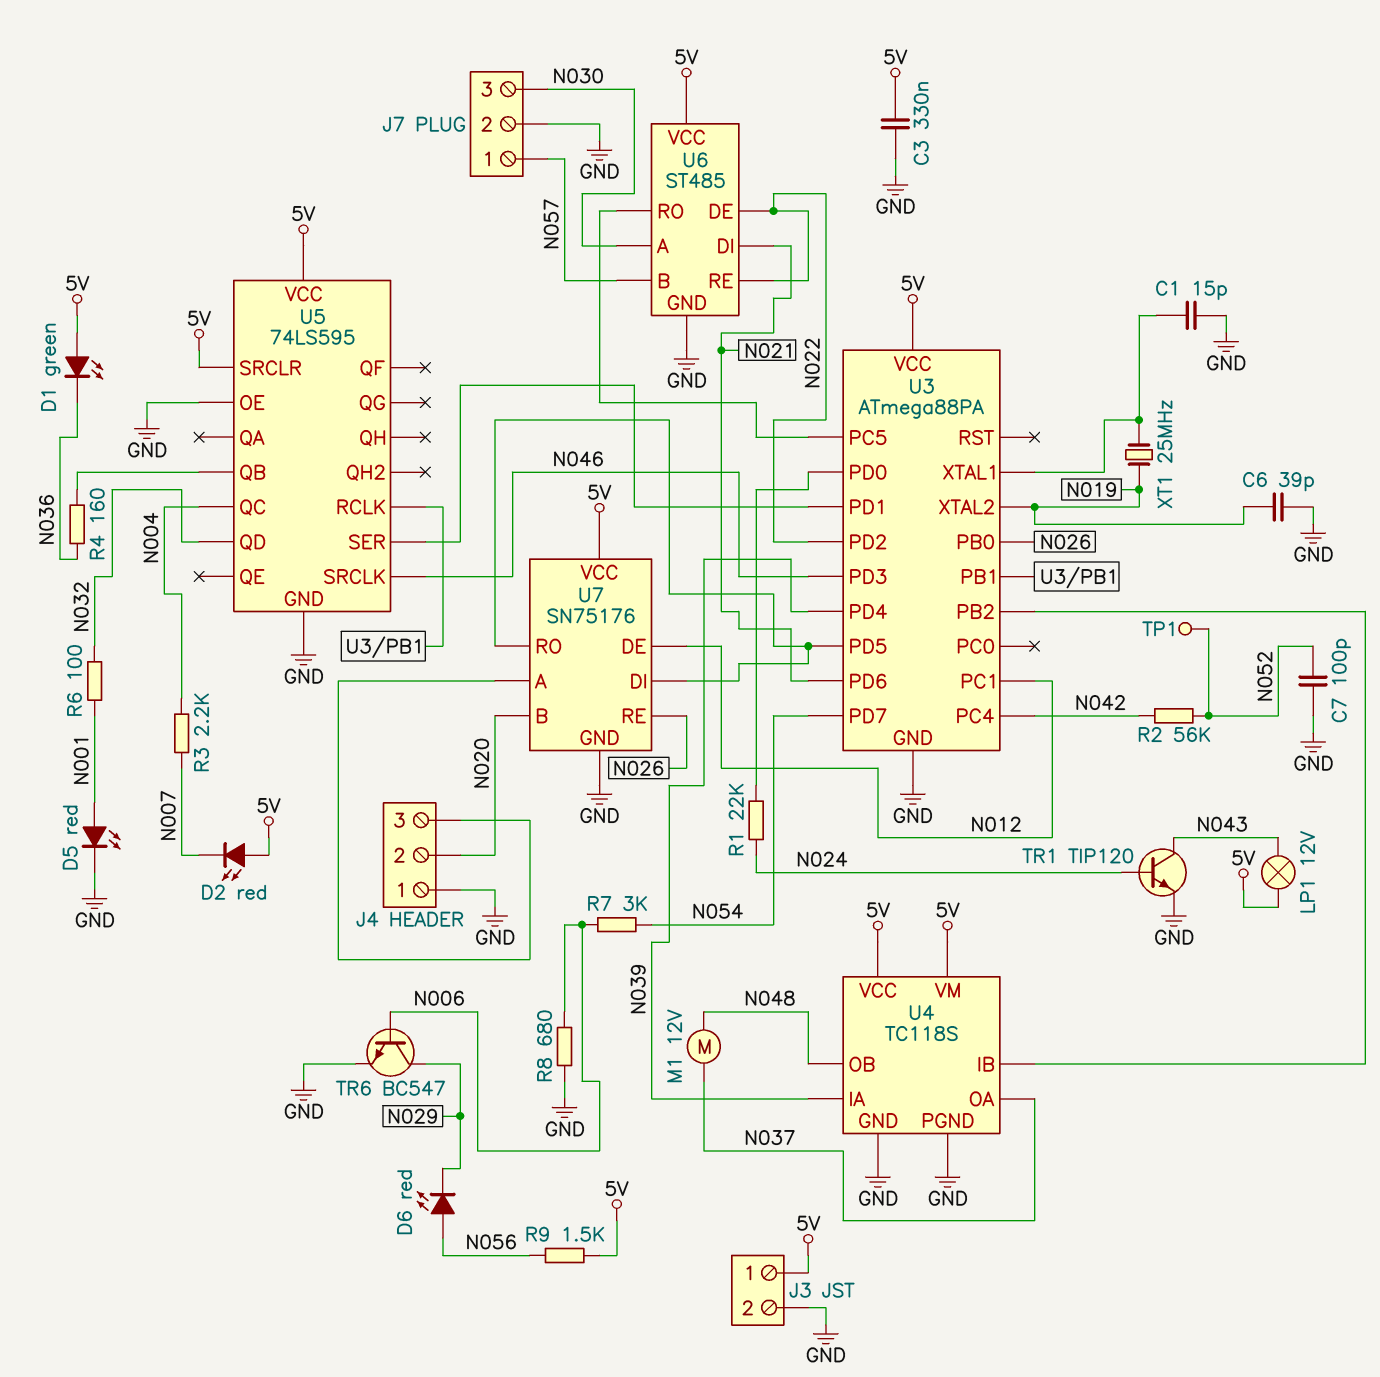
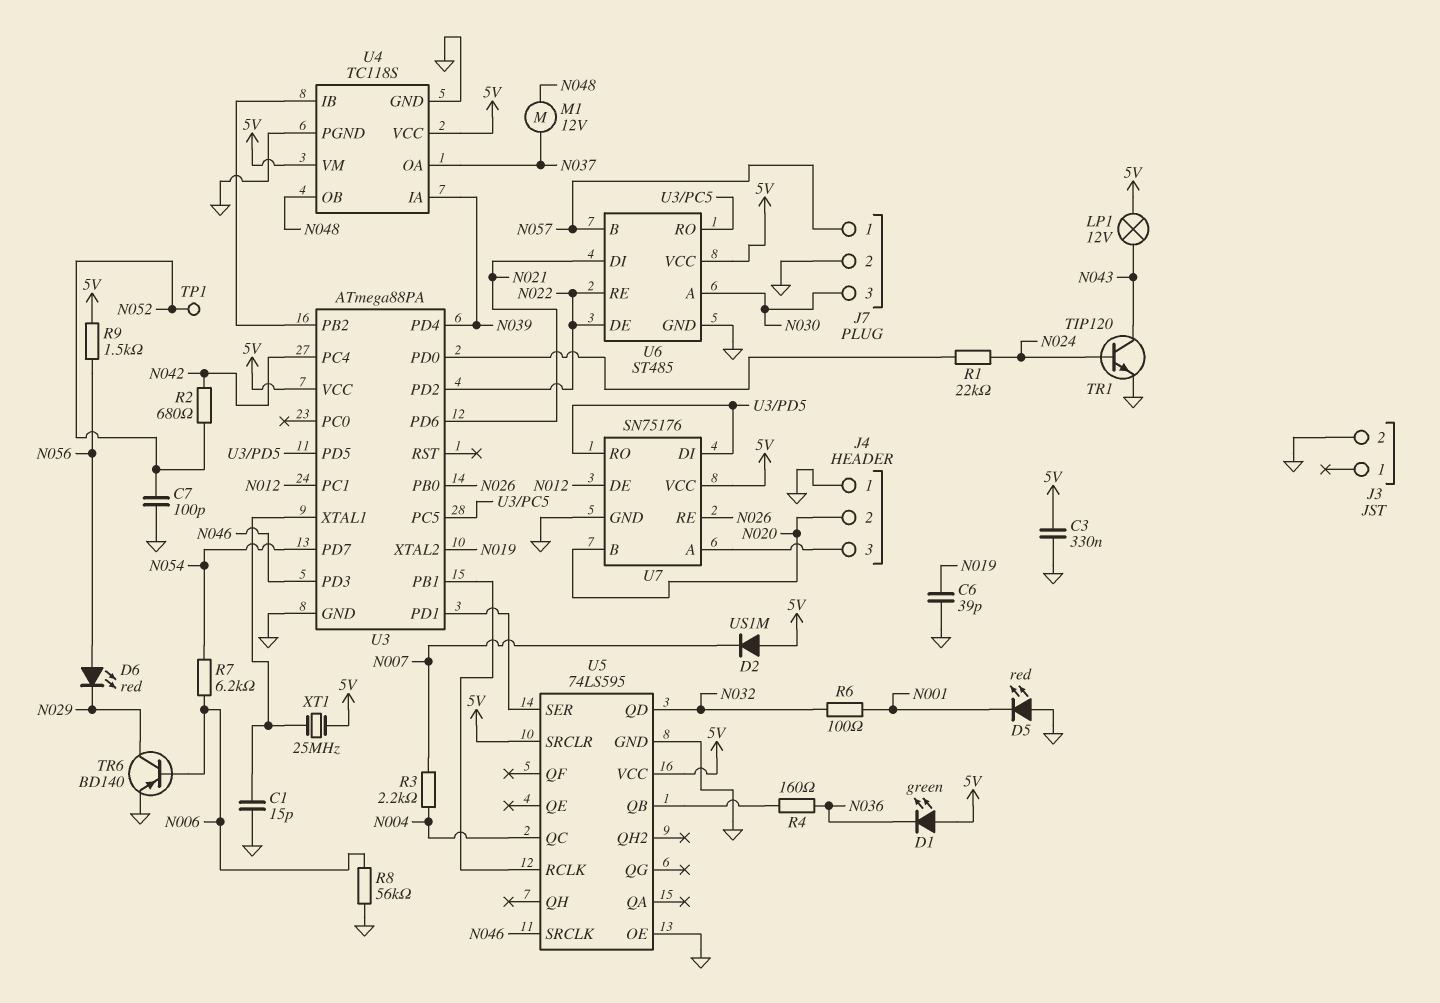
D2: LED red (A 5V, K N007) -> diode US1M (A 5V, K N007)
D5: LED red (A N001, K GND) -> LED red (A GND, K N001)
J3 pin 1: 5V -> none
R2: 56k (N042, N052) -> 680 (N042, N052)
R7: 3k (N006, N054) -> 6.2k (N006, N054)
R8: 680 (GND, N006) -> 56k (GND, N006)
TR6: NPN BC547 (B N006, C N029, E GND) -> PNP BD140 (B N006, C N029, E GND)
XT1: 25MHz (N019, U3/XTAL1) -> 25MHz (5V, U3/XTAL1)

